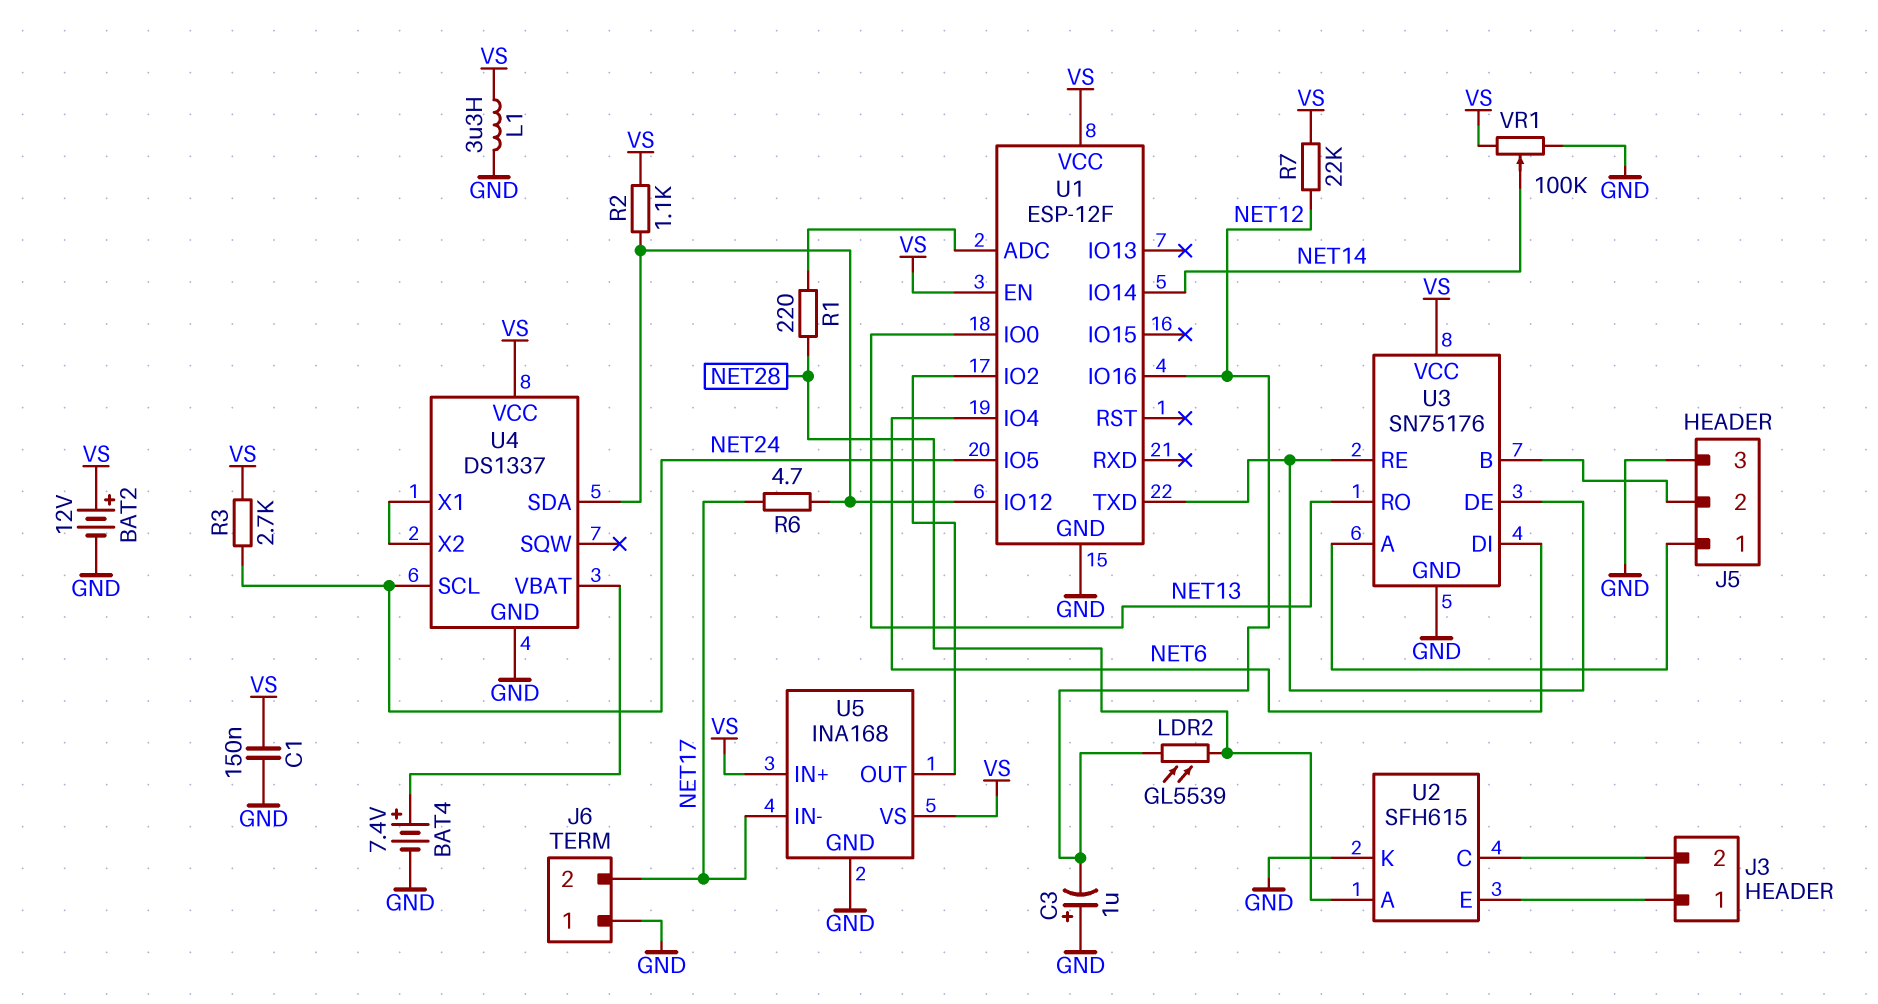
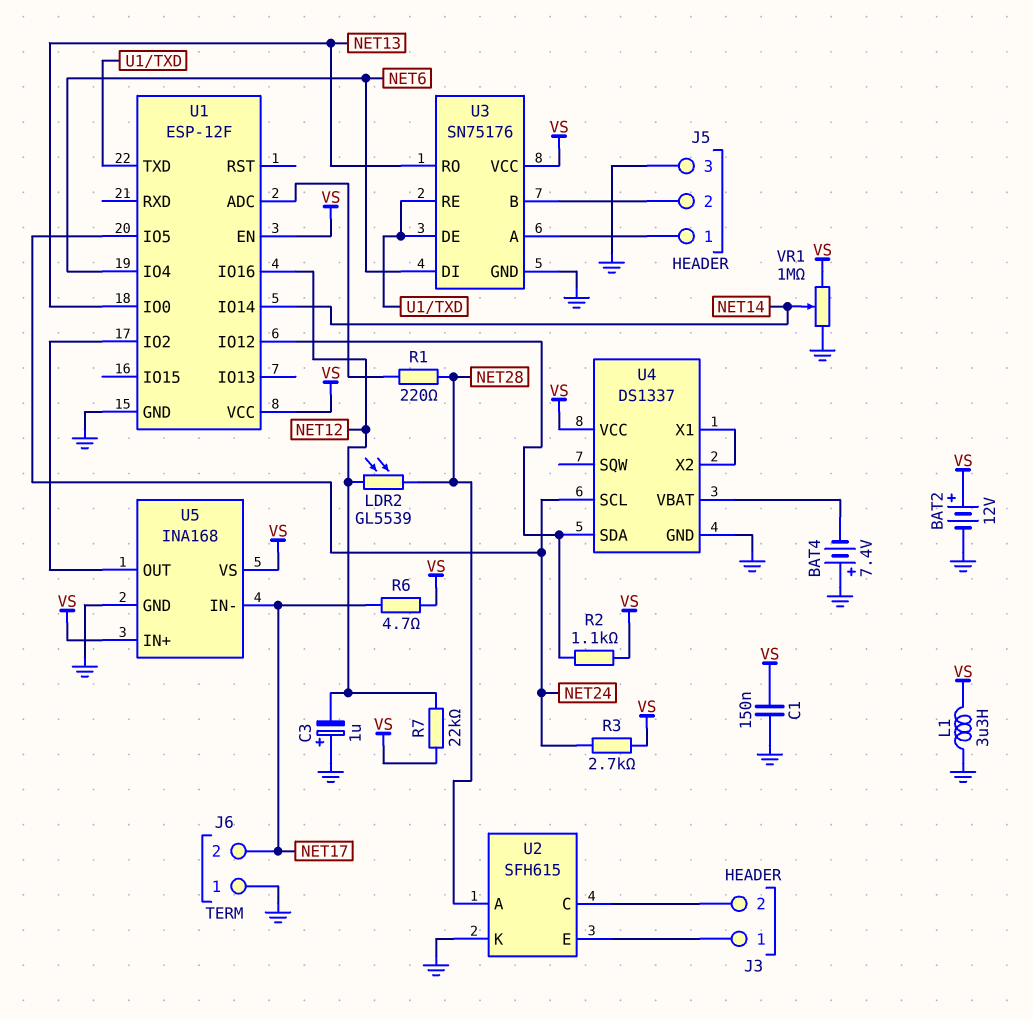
BAT4: 7.4V (plus U4/VBAT, minus GND) -> 7.4V (plus GND, minus U4/VBAT)
R6: 4.7 (NET17, U1/IO12) -> 4.7 (NET17, VS)
VR1: 100k (GND, VS, wiper NET14) -> 1M (GND, VS, wiper NET14)

